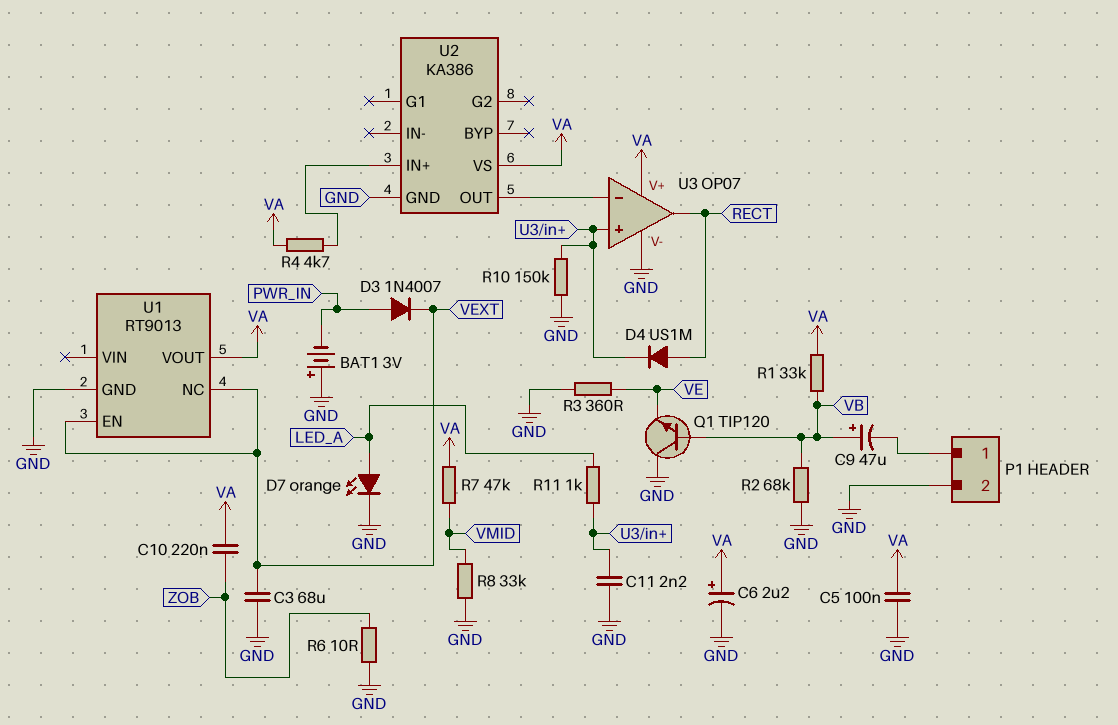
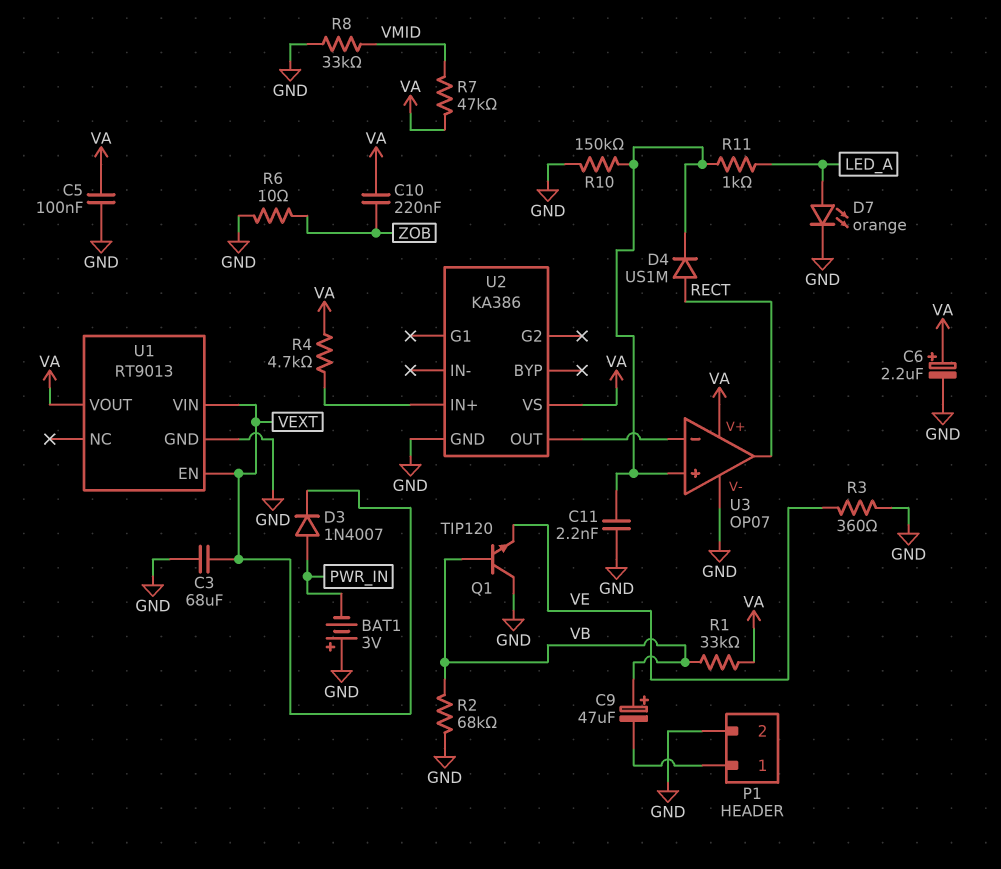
U1 pin NC: VEXT -> none
U1 pin VIN: none -> VEXT

